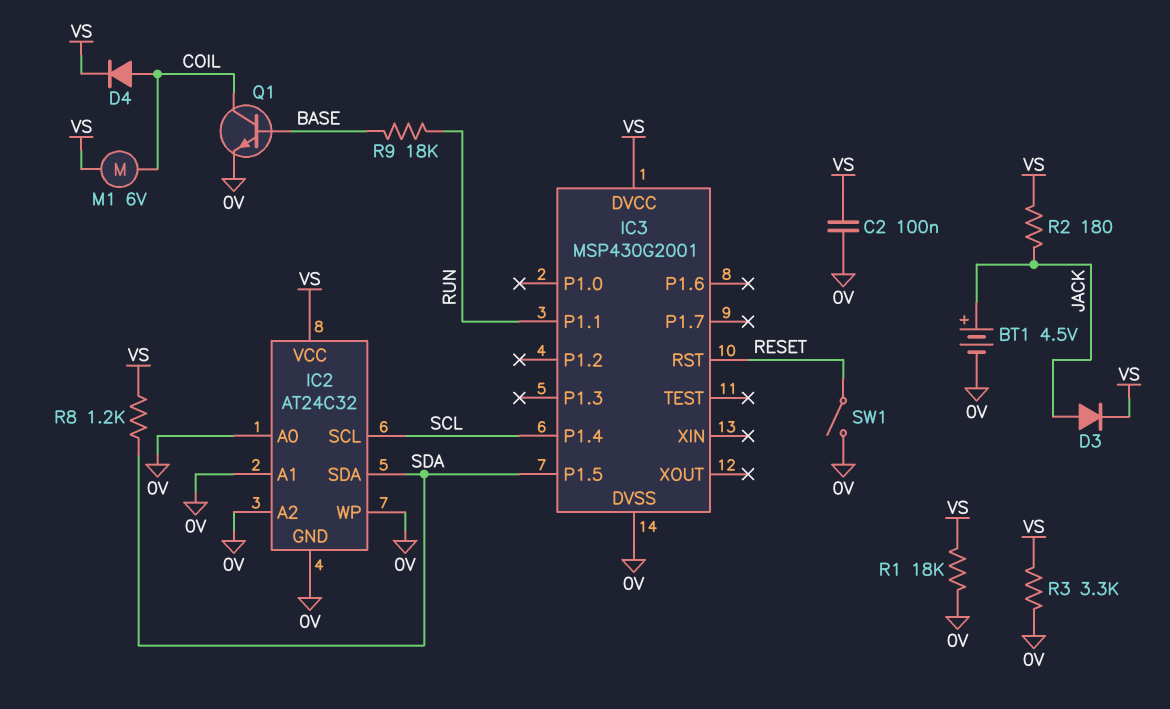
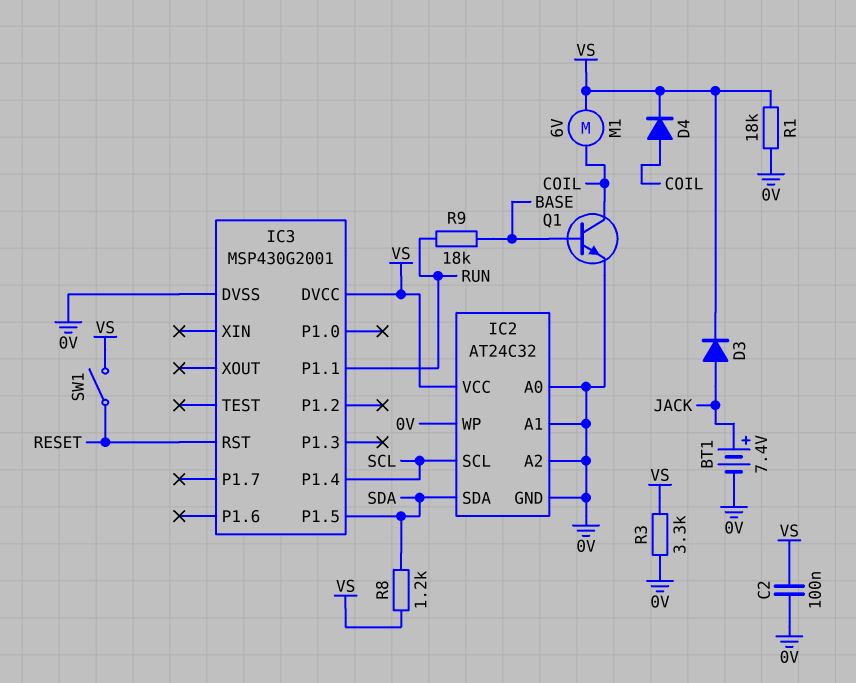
BT1: 4.5V (plus JACK, minus 0V) -> 7.4V (plus JACK, minus 0V)
R2: 180 (JACK, VS) -> none
SW1: switch (0V, RESET) -> switch (RESET, VS)

